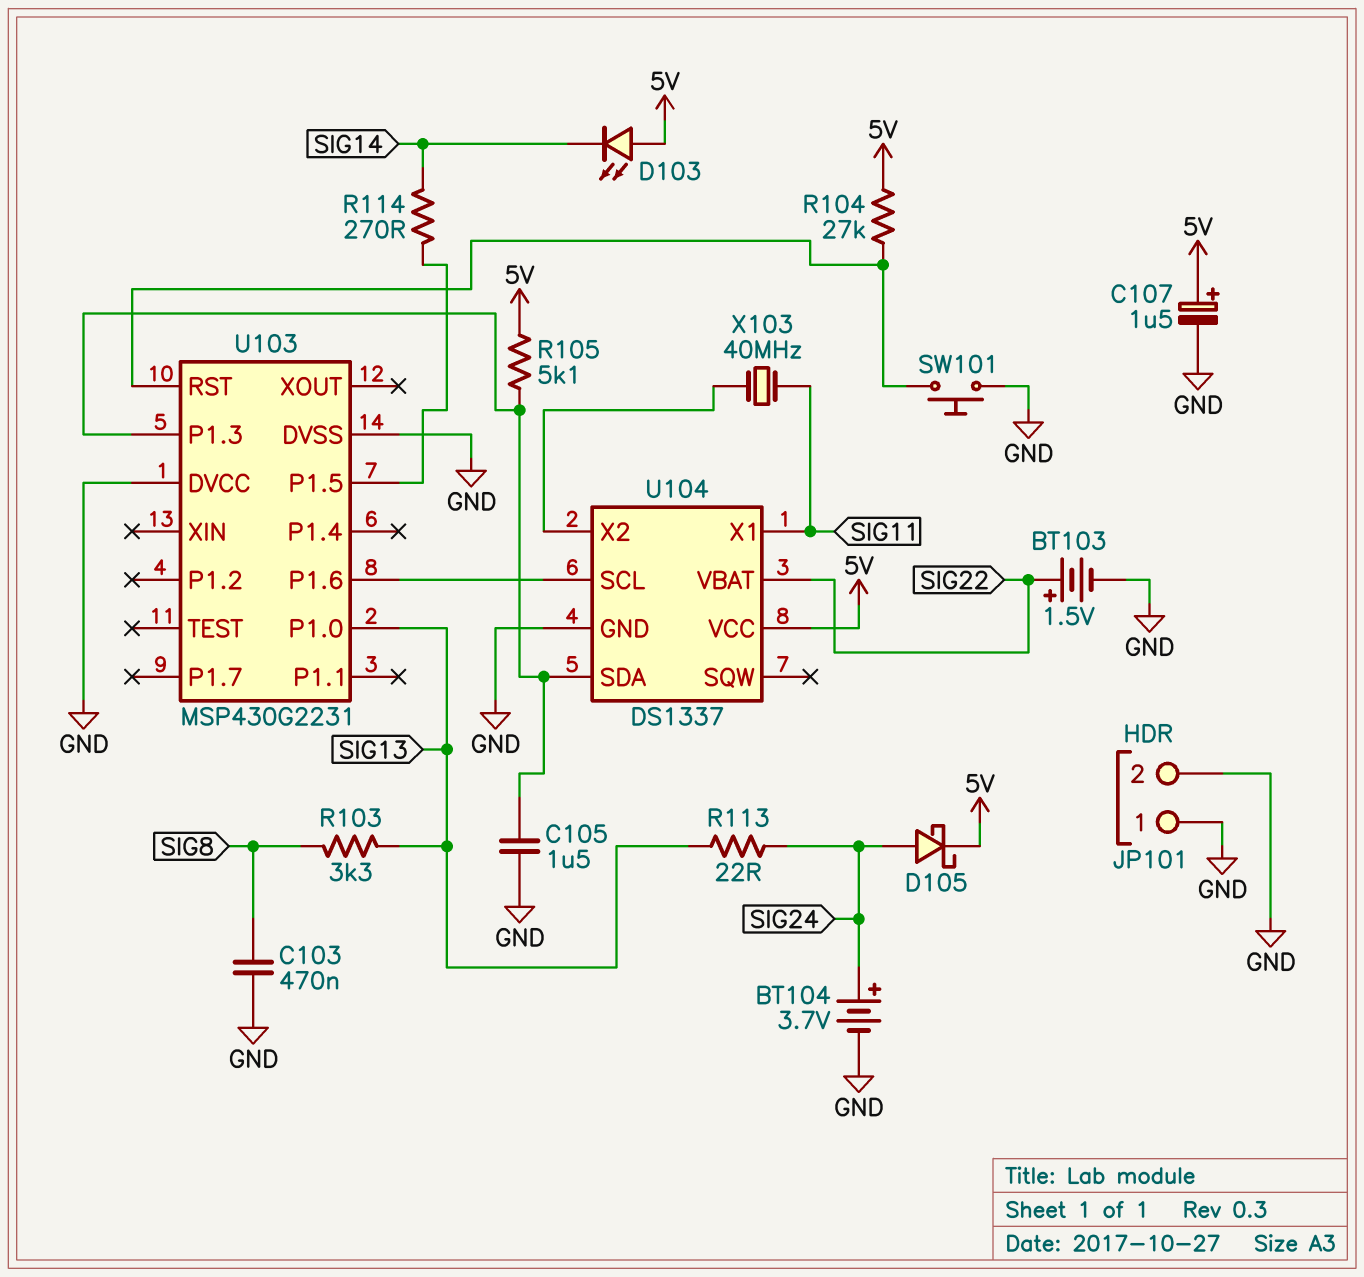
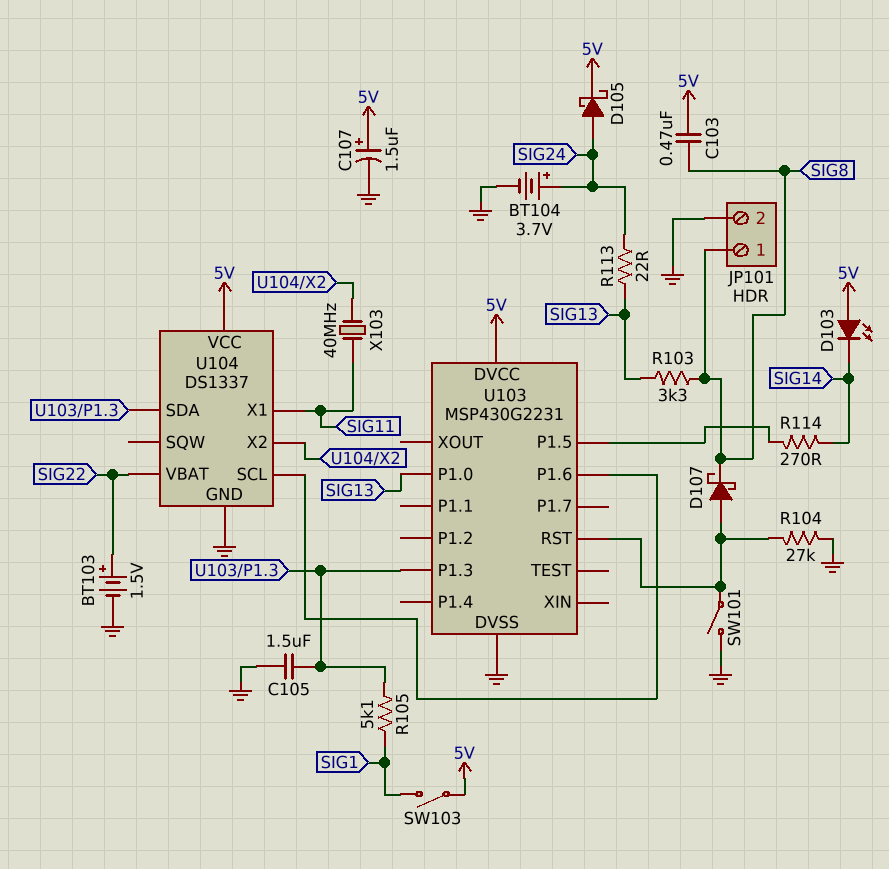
C103: 470nF (GND, SIG8) -> 470nF (5V, SIG8)
D107: none -> schottky (A U103/RST, K SIG8)
JP101 pin 1: GND -> SIG8
R104: 27k (5V, U103/RST) -> 27k (GND, U103/RST)
R105: 5.1k (5V, U103/P1.3) -> 5.1k (SIG1, U103/P1.3)
SW101: button (GND, U103/RST) -> switch (GND, U103/RST)
SW103: none -> switch (5V, SIG1)
U103 pin DVCC: GND -> 5V

